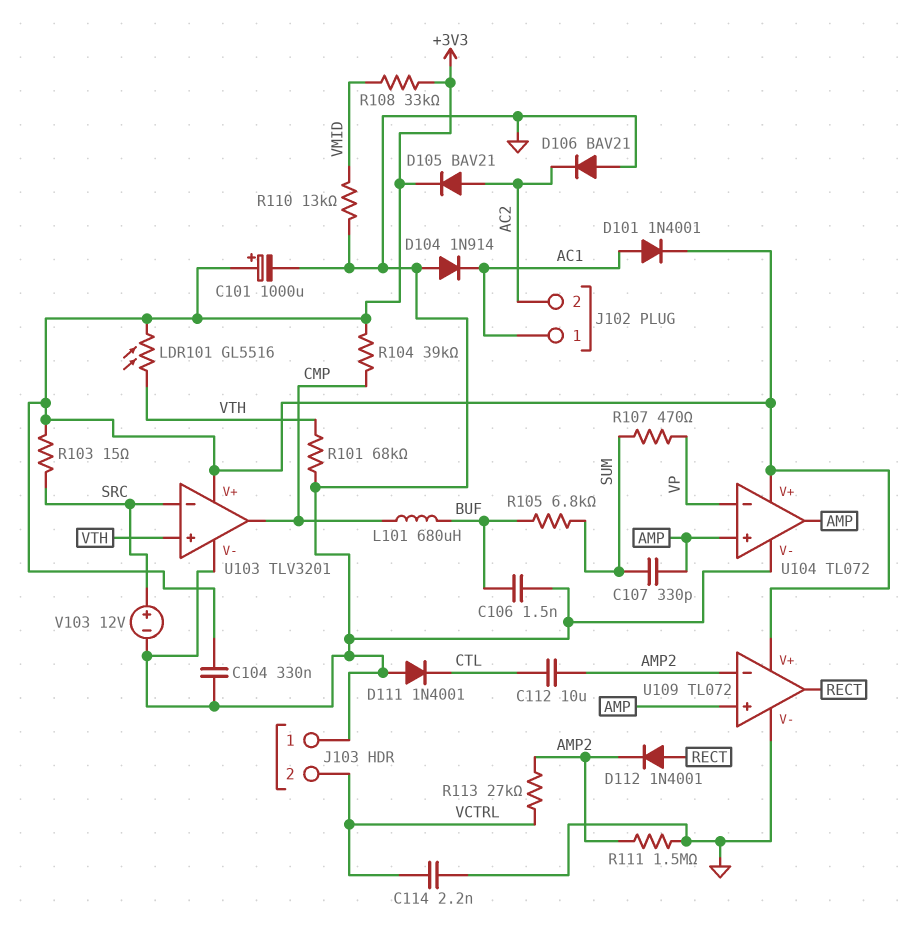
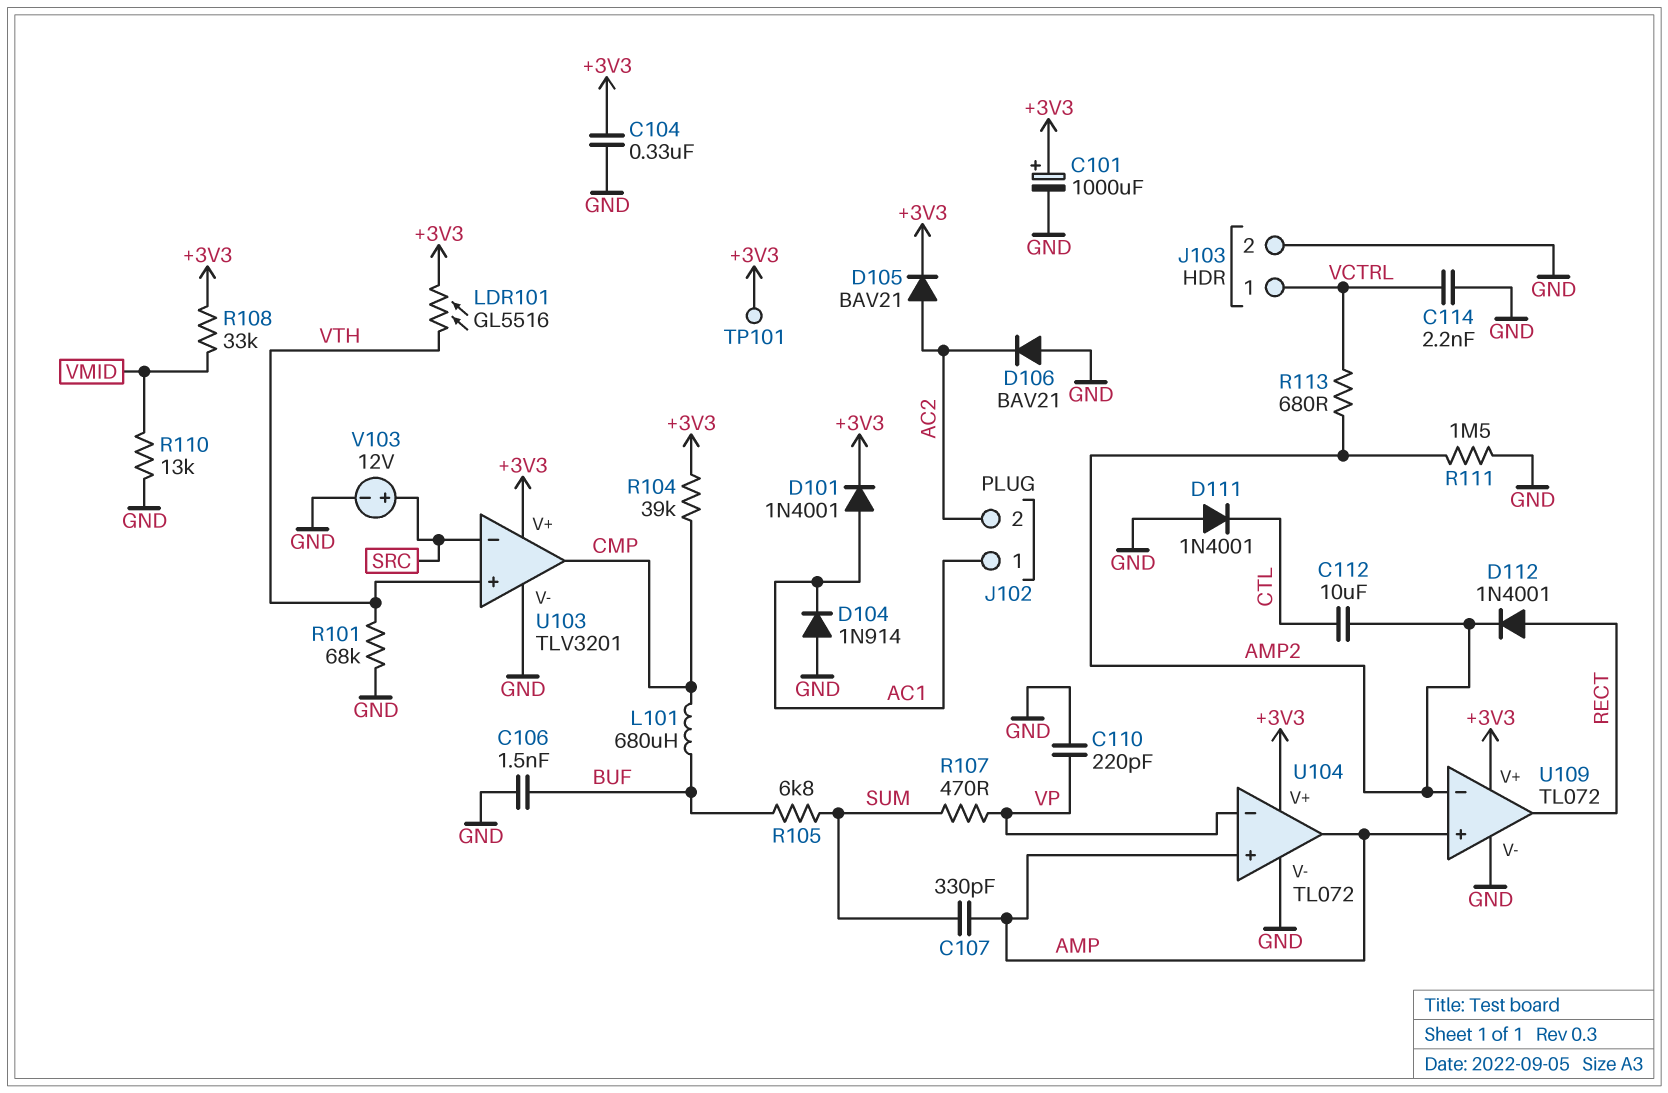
C110: none -> 220pF (GND, VP)
J103 pin 1: GND -> VCTRL
J103 pin 2: VCTRL -> GND
R103: 15 (+3V3, SRC) -> none
R113: 27k (AMP2, VCTRL) -> 680 (AMP2, VCTRL)
TP101: none -> test point (+3V3)

